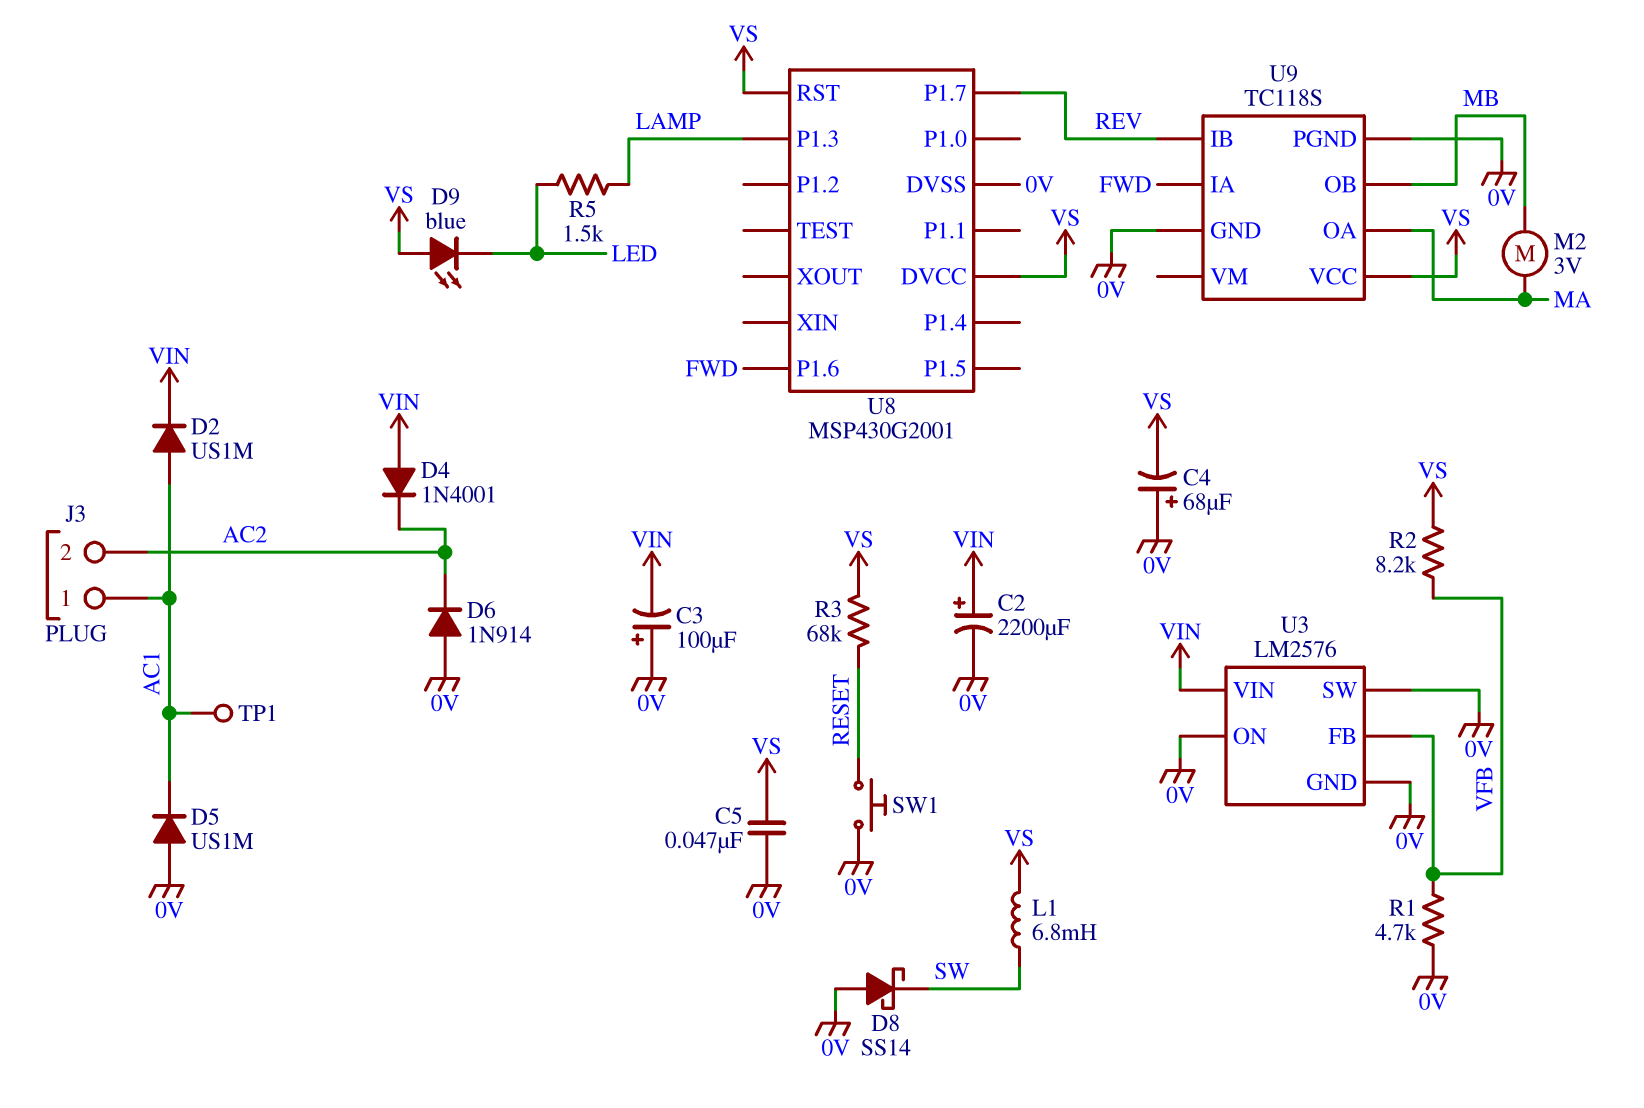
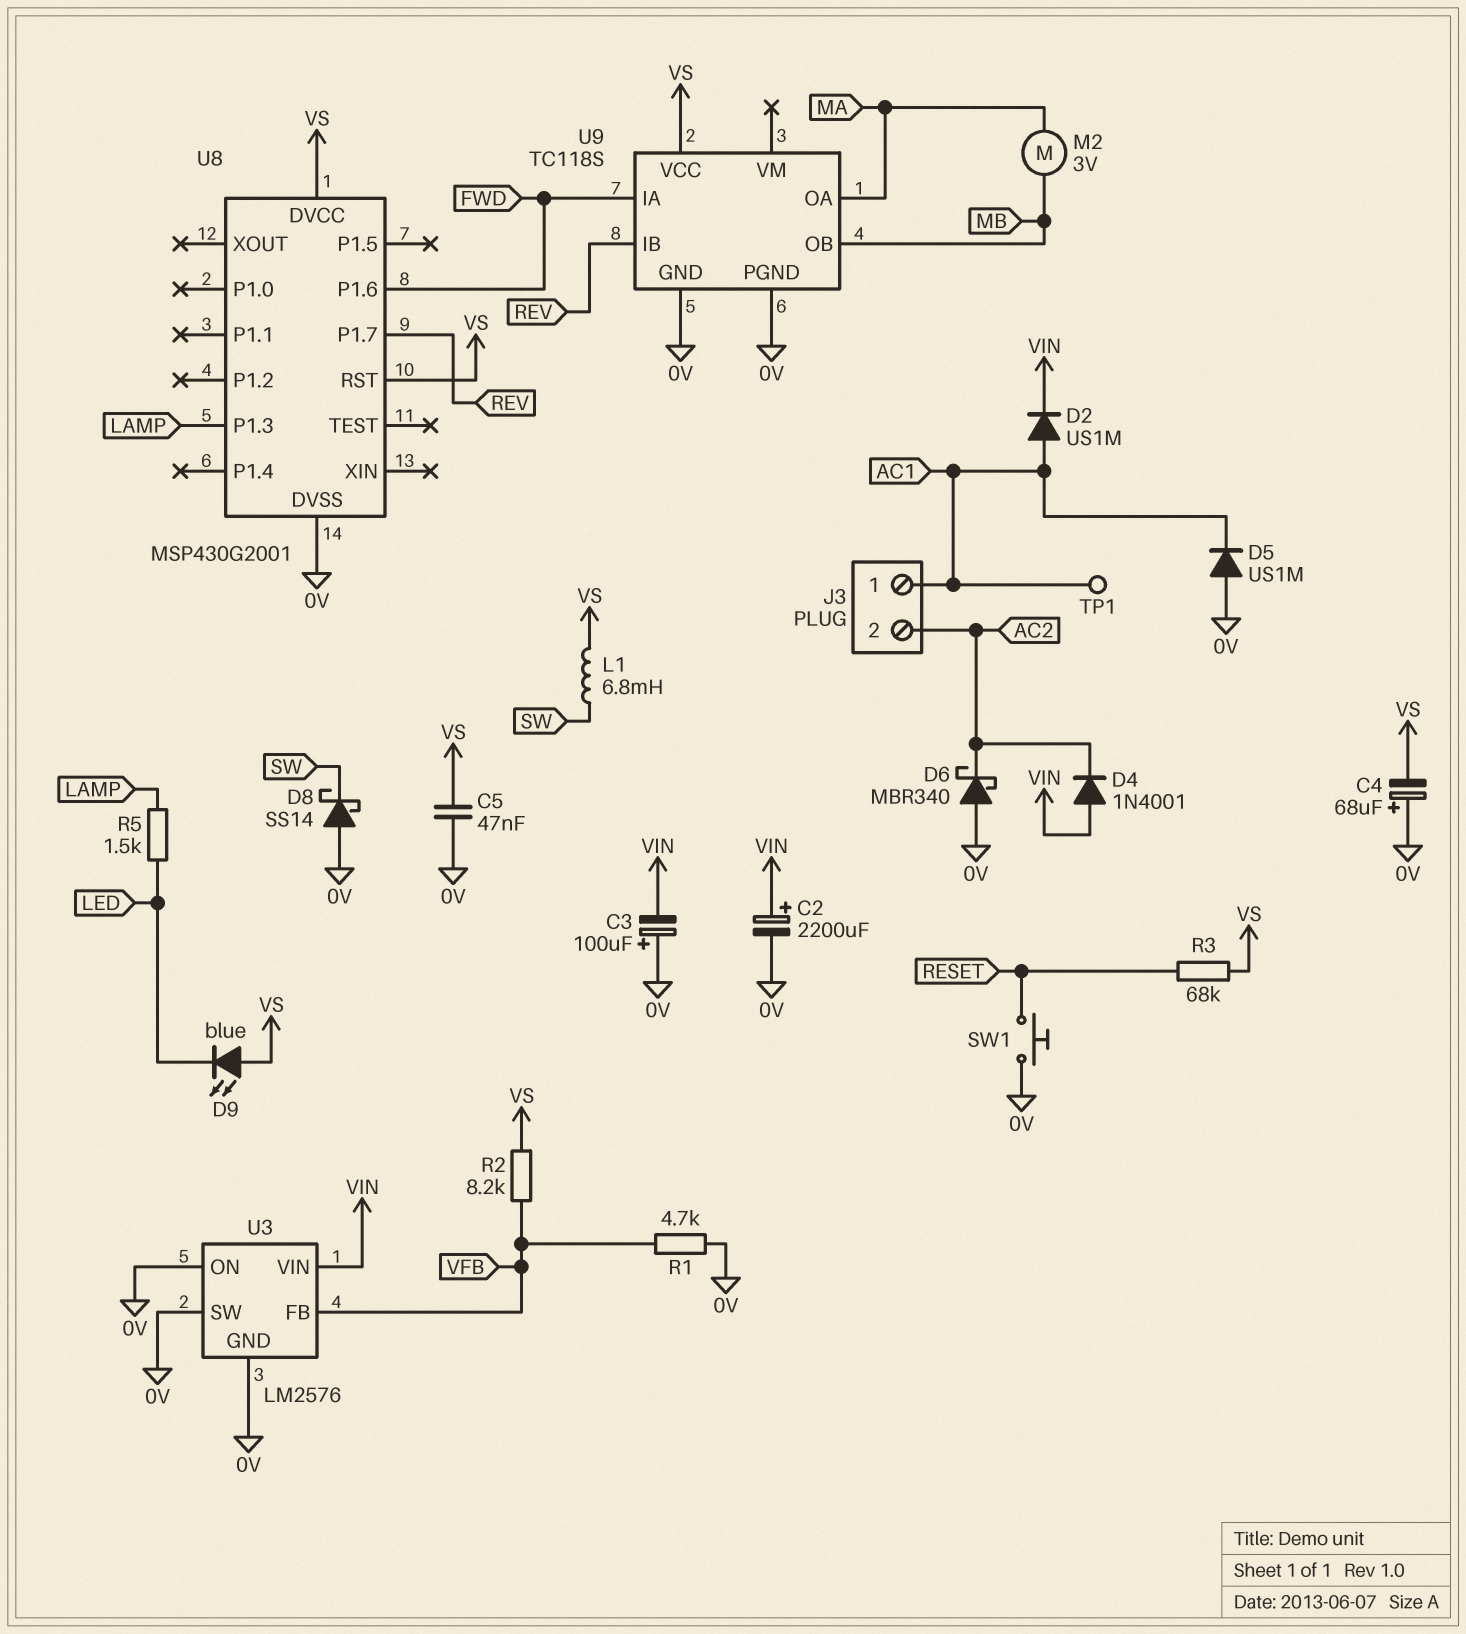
D6: diode 1N914 (A 0V, K AC2) -> schottky MBR340 (A 0V, K AC2)

